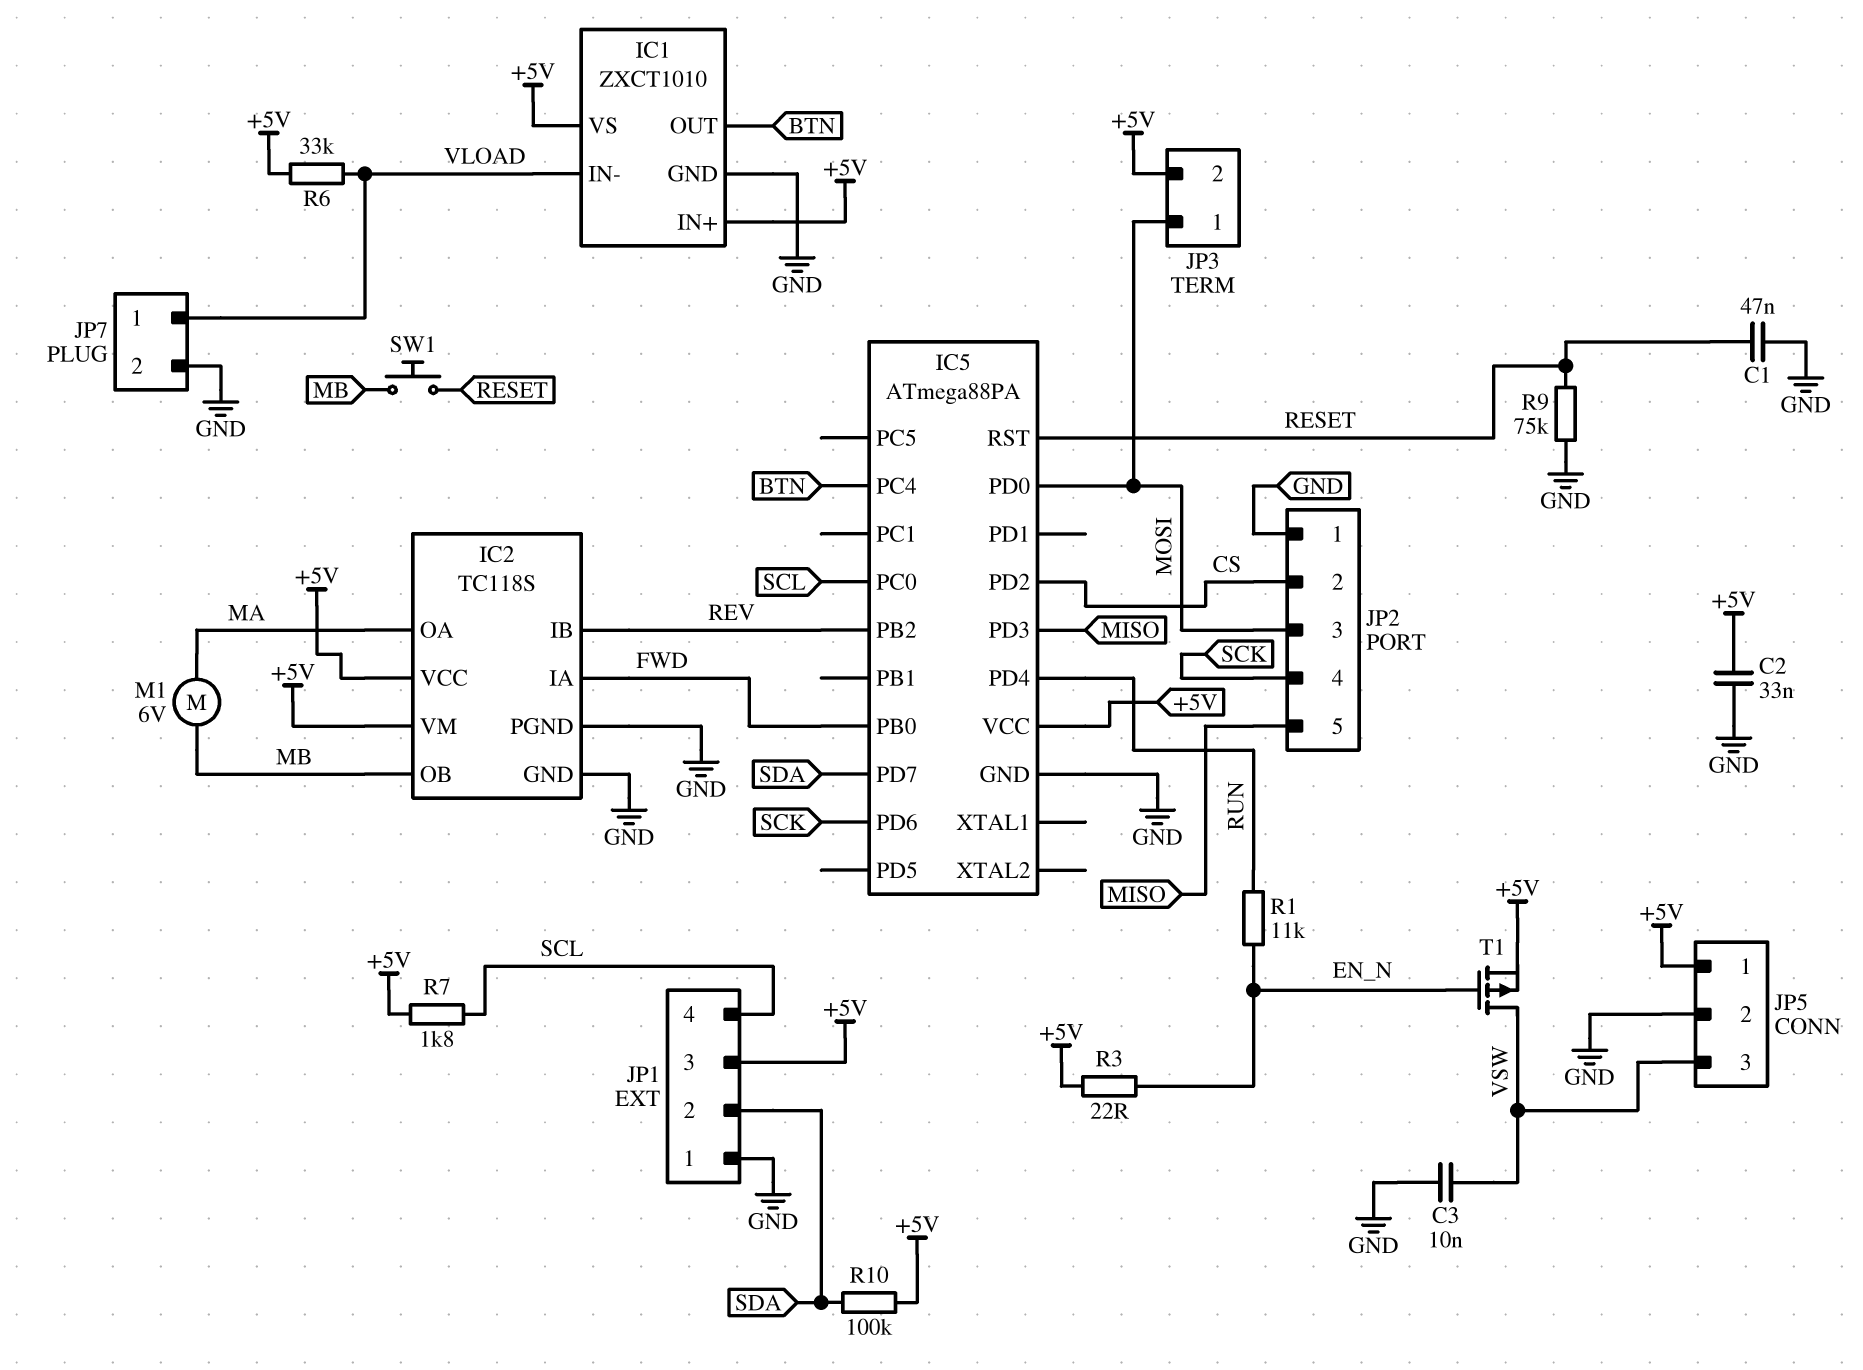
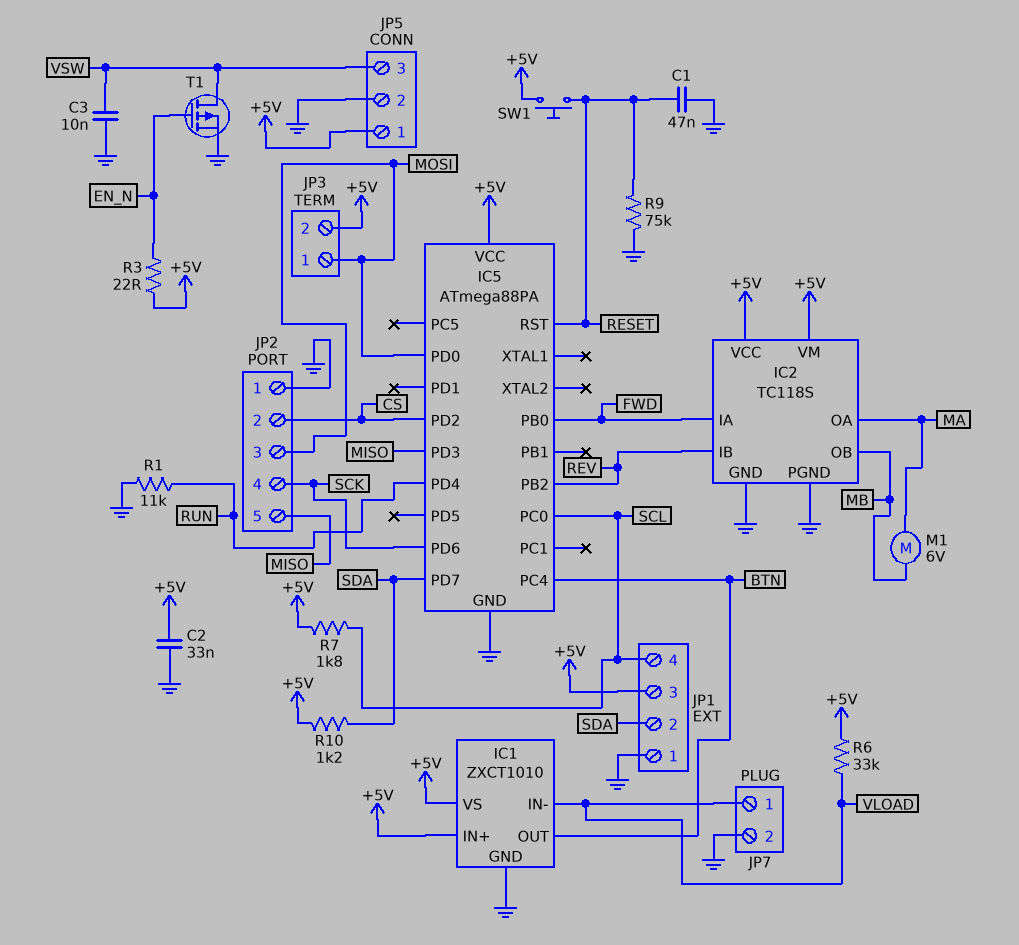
R1: 11k (EN_N, RUN) -> 11k (GND, RUN)
R10: 100k (+5V, SDA) -> 1.2k (+5V, SDA)
SW1: button (MB, RESET) -> button (+5V, RESET)
T1: PMOS (G EN_N, D VSW, S +5V) -> PMOS (G EN_N, D VSW, S GND)

